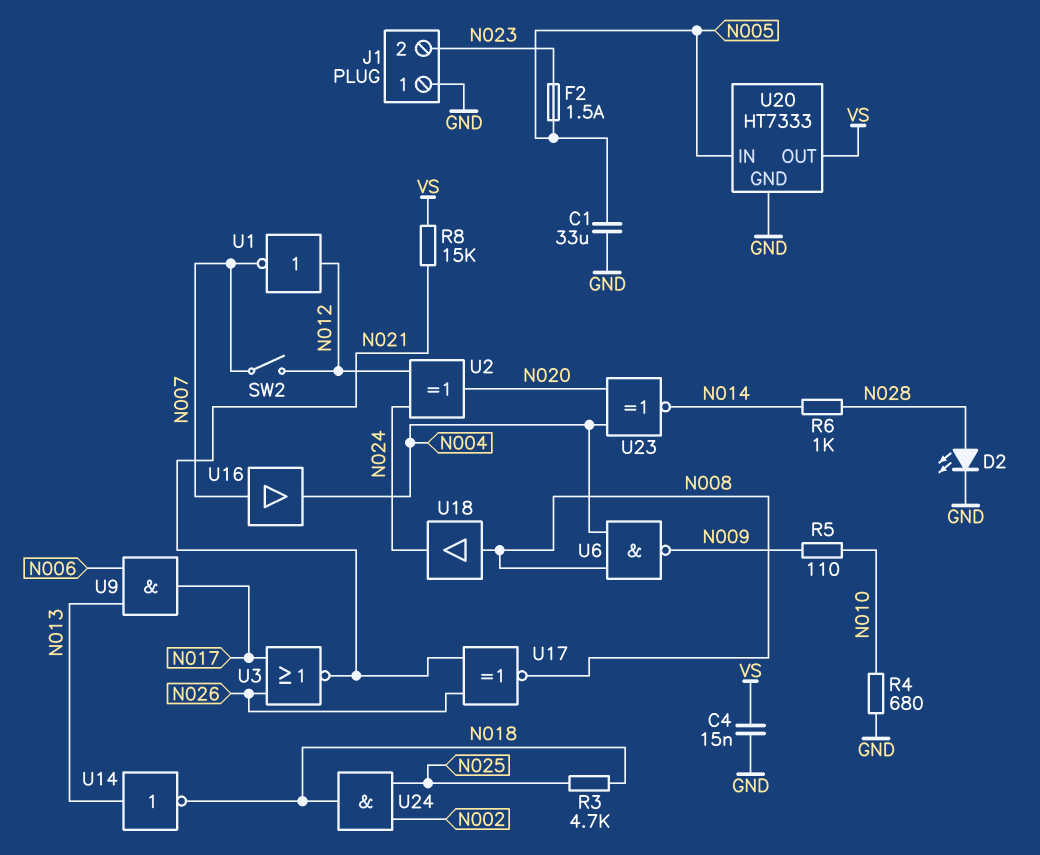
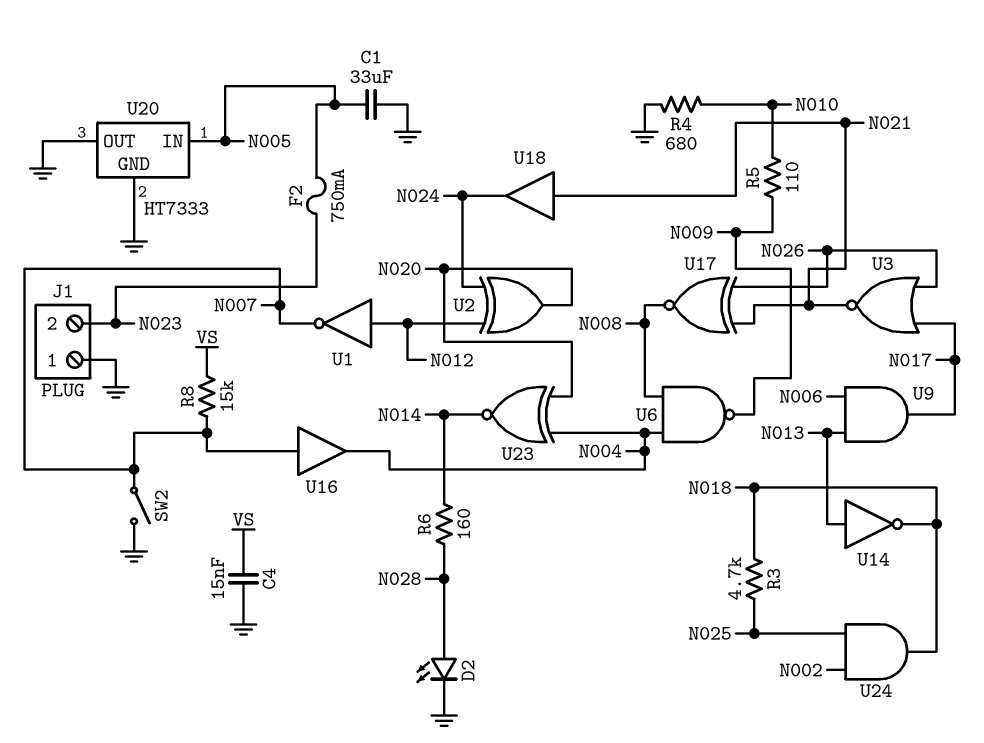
F2: 1.5A (N005, N023) -> 750mA (N005, N023)
R6: 1k (N014, N028) -> 160 (N014, N028)
R8: 15k (N021, VS) -> 15k (N007, VS)
SW2: switch (N007, N012) -> switch (GND, N007)
U18: buffer (in N008, out N024) -> buffer (in N021, out N024)
U20 pin OUT: VS -> GND

